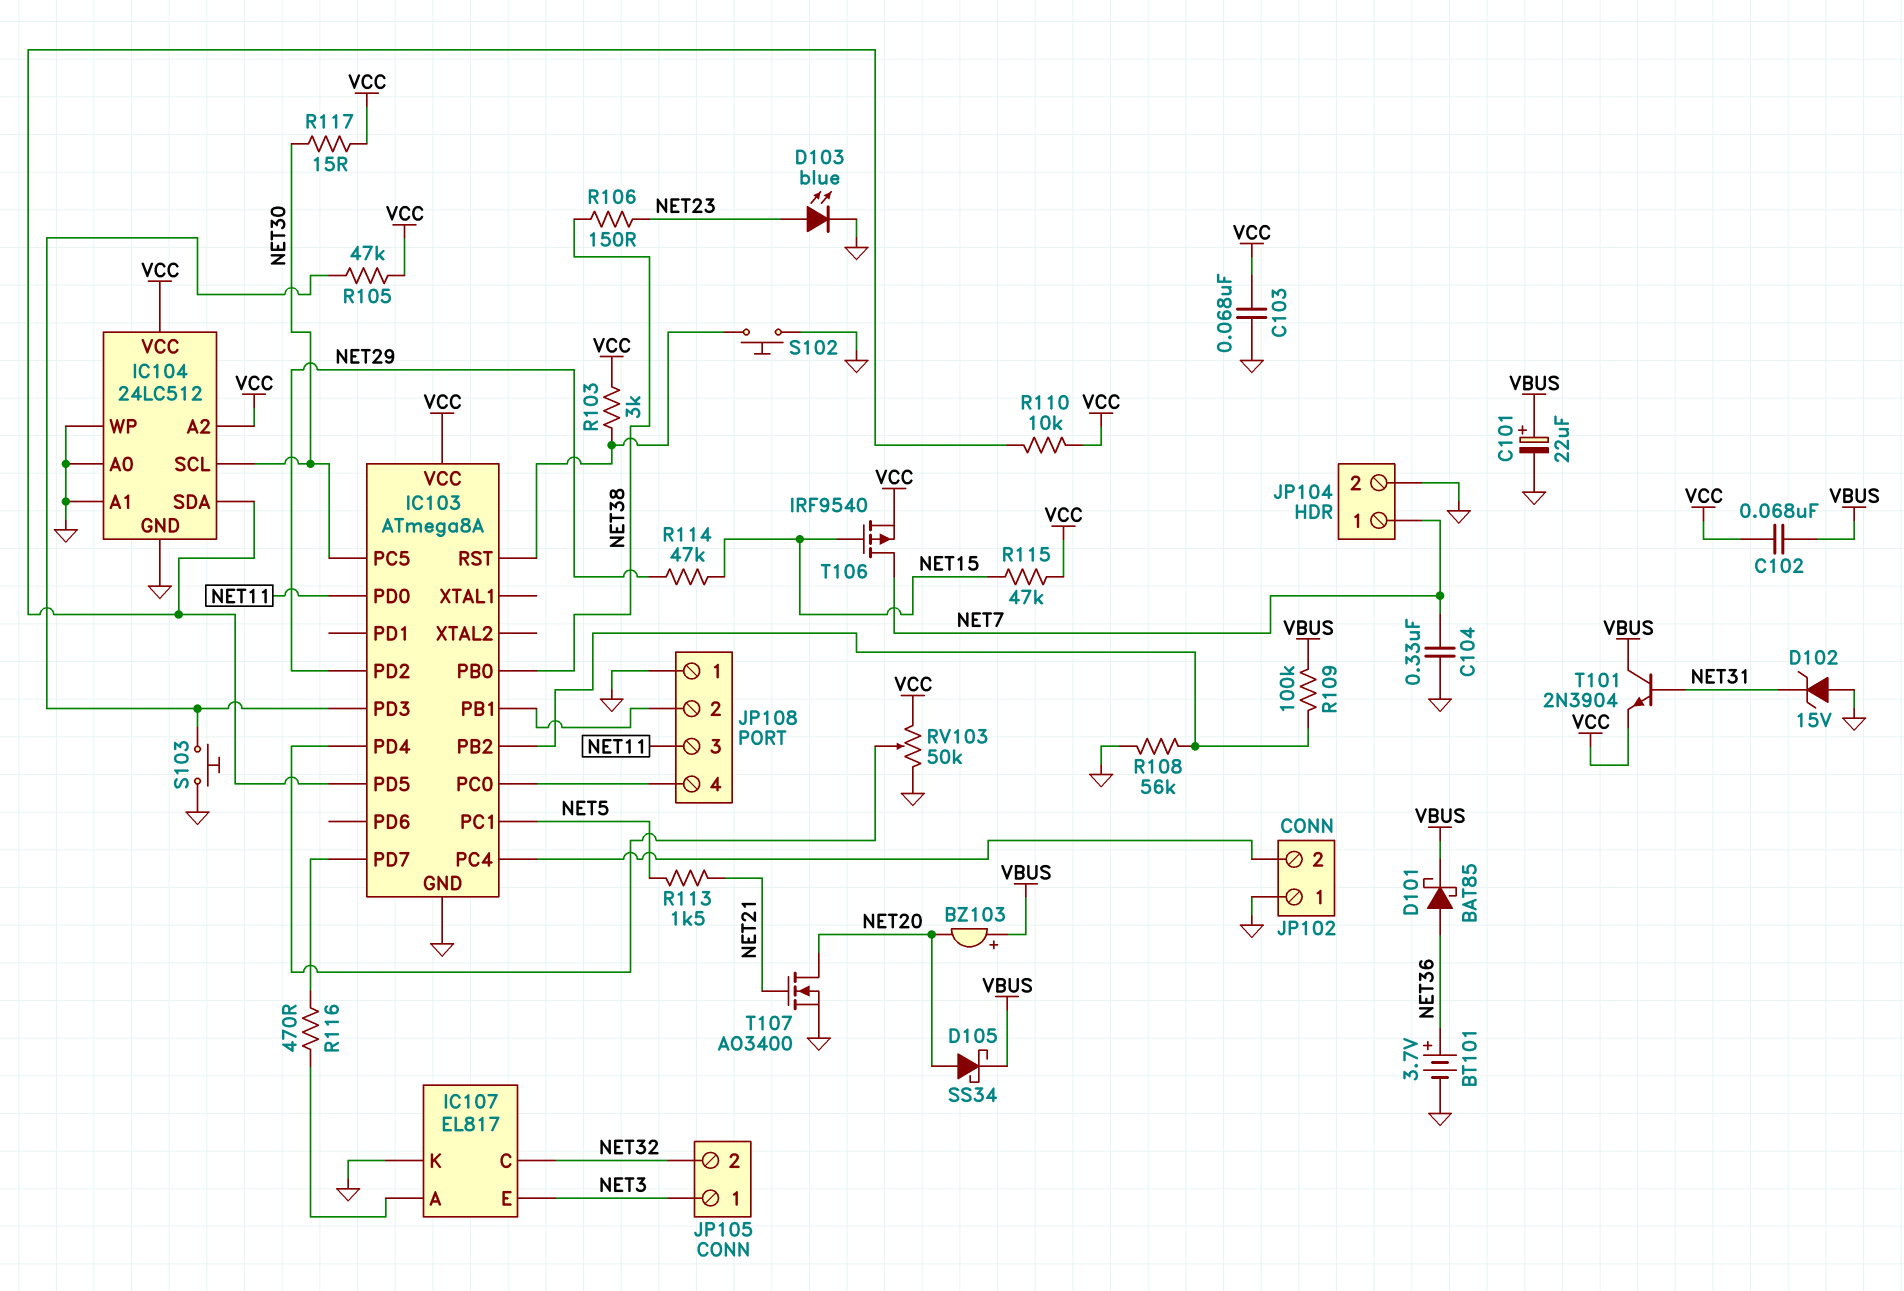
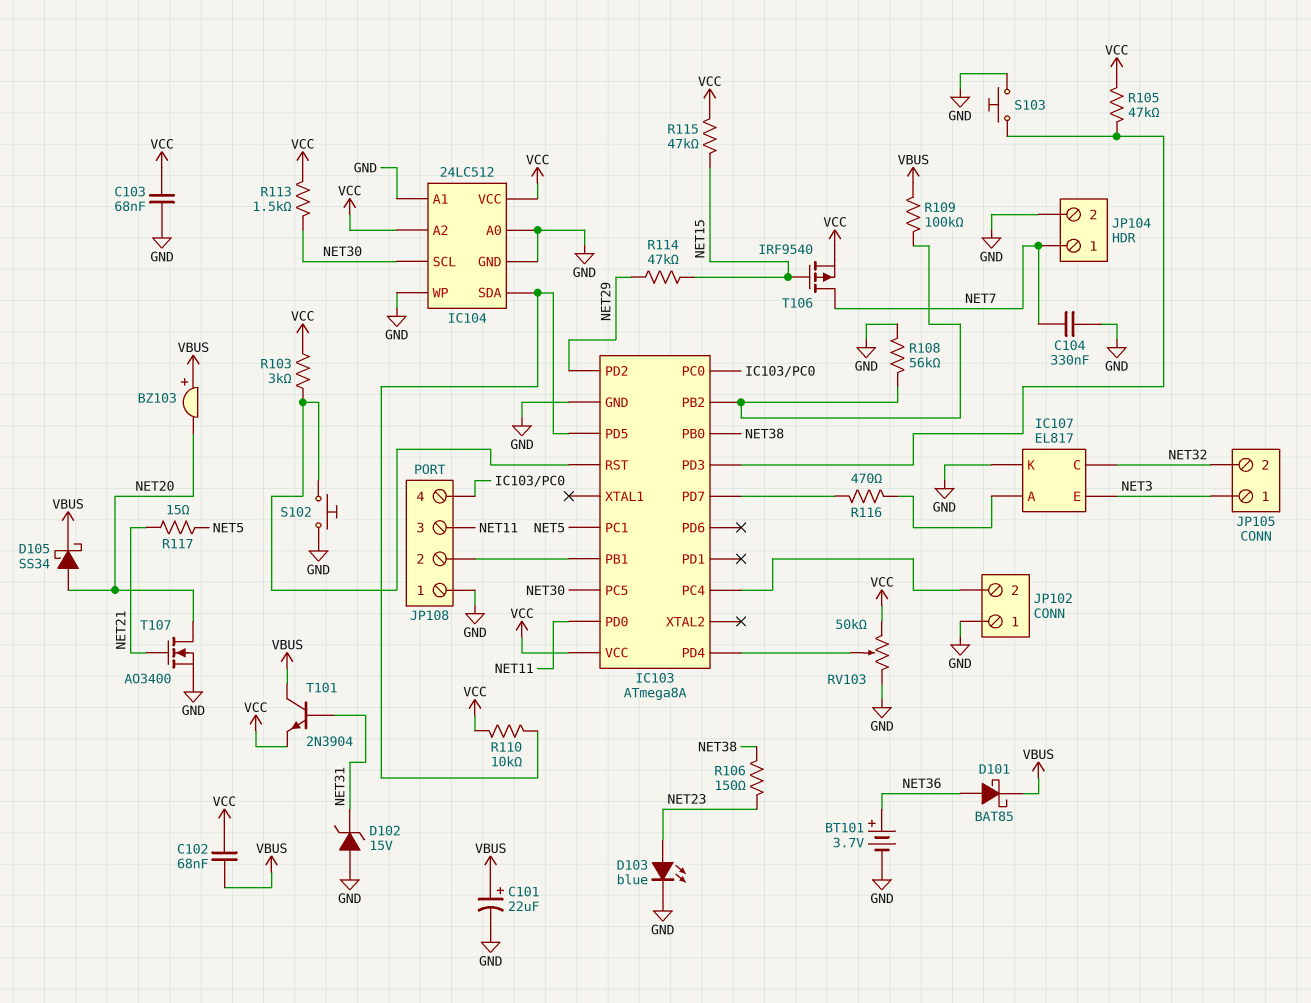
R113: 1.5k (NET5, NET21) -> 1.5k (NET30, VCC)
R117: 15 (NET30, VCC) -> 15 (NET5, NET21)

